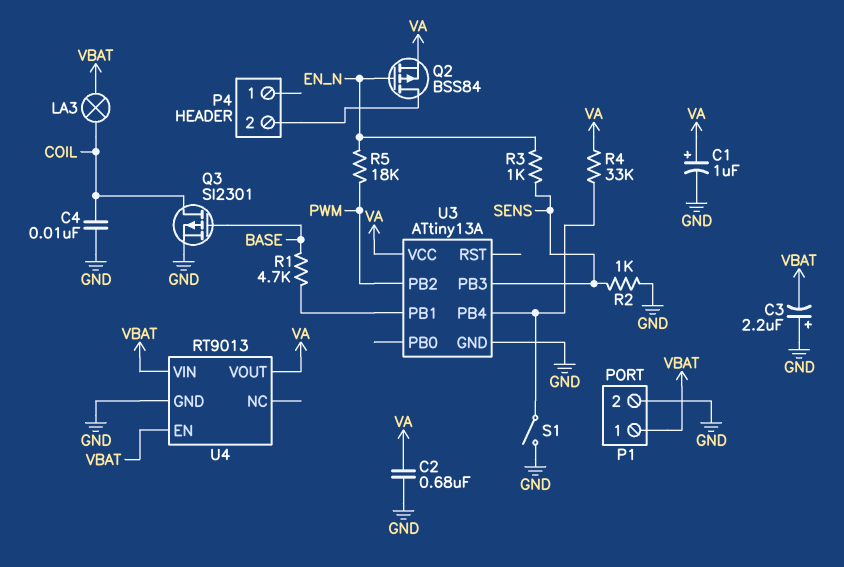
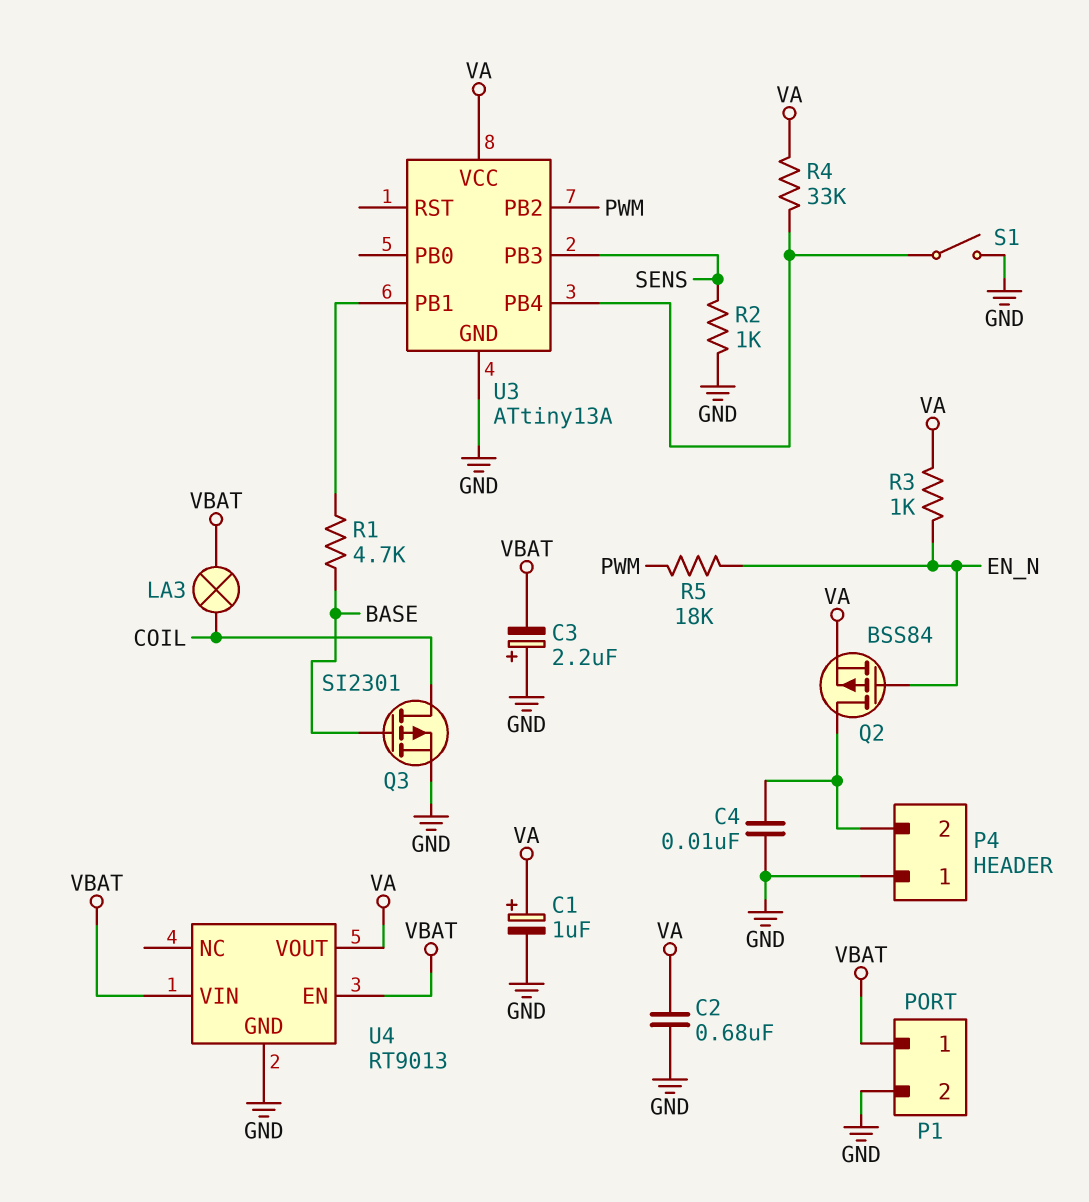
C4: 10nF (COIL, GND) -> 10nF (GND, P4/2)
P4 pin 1: none -> GND
R3: 1k (EN_N, SENS) -> 1k (EN_N, VA)

